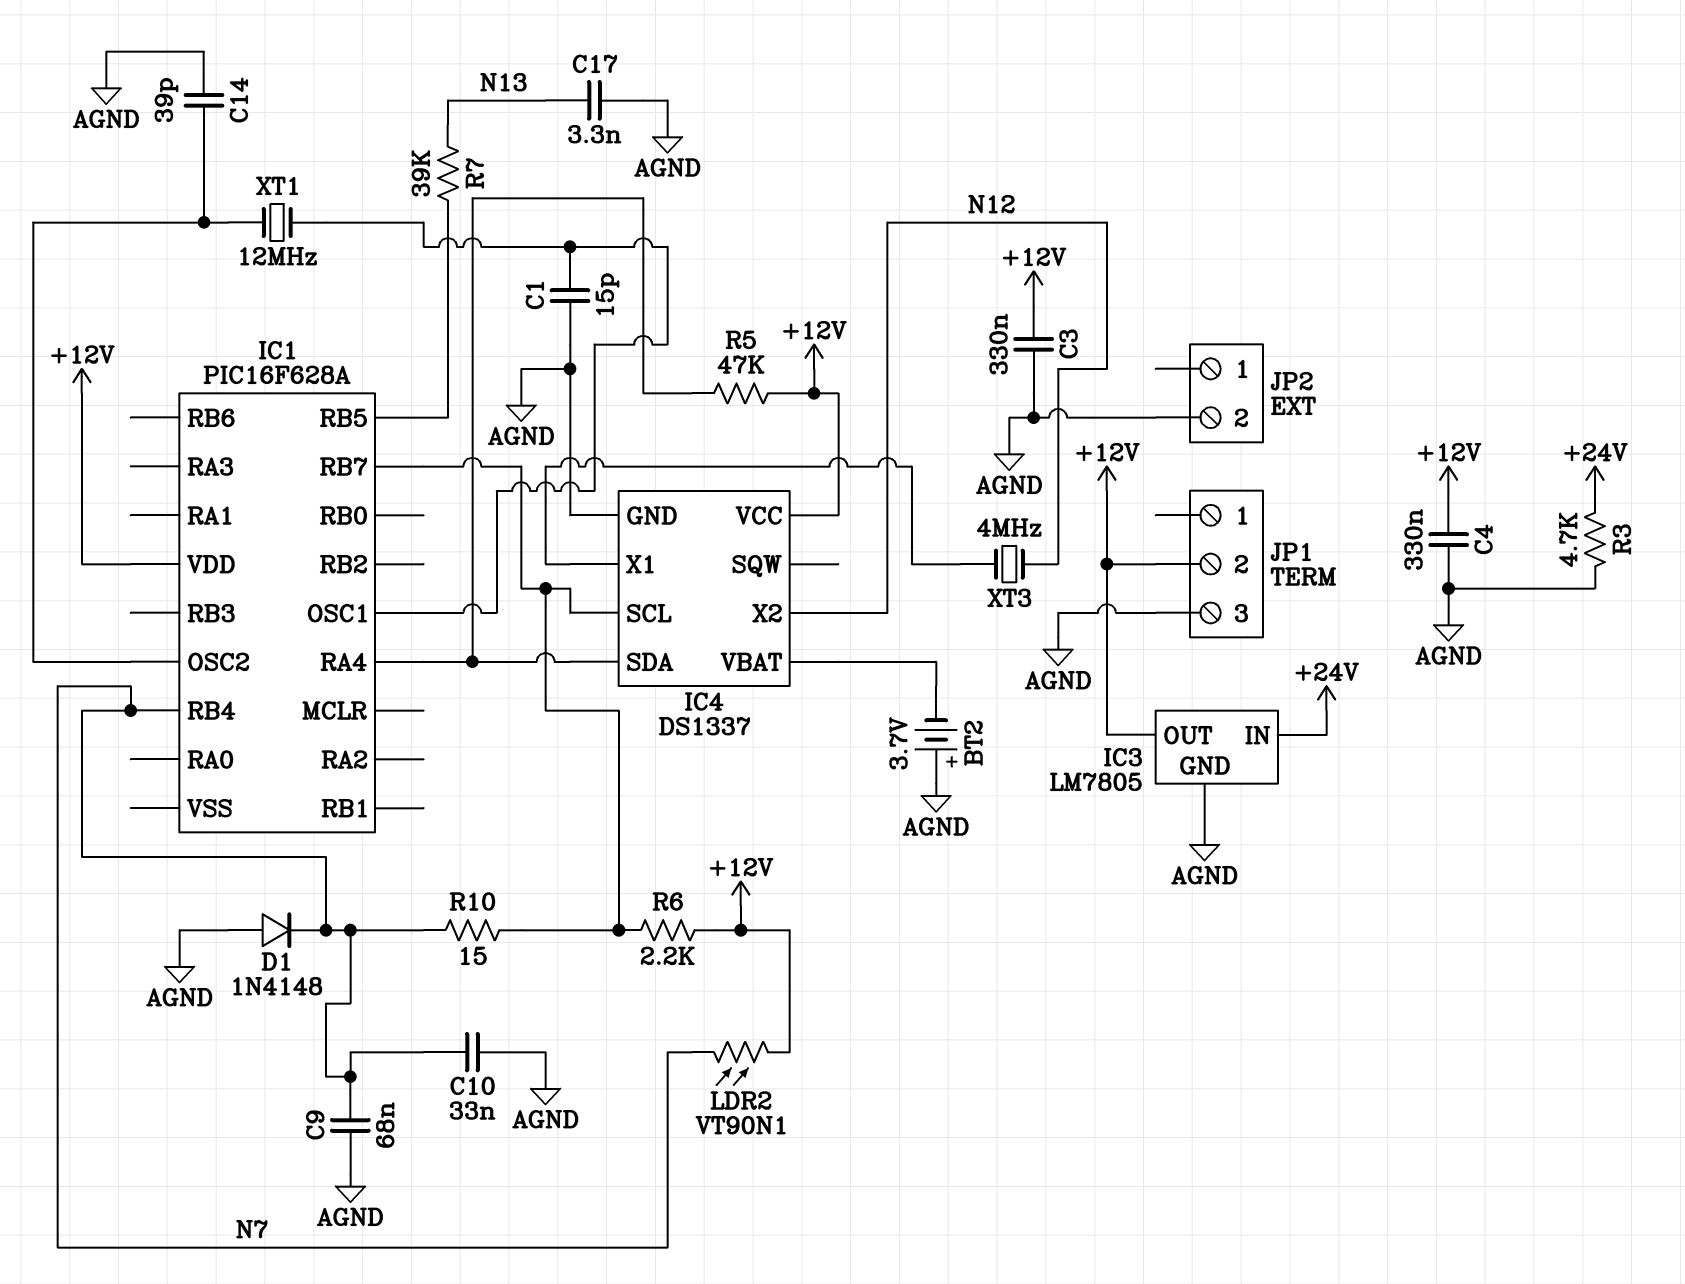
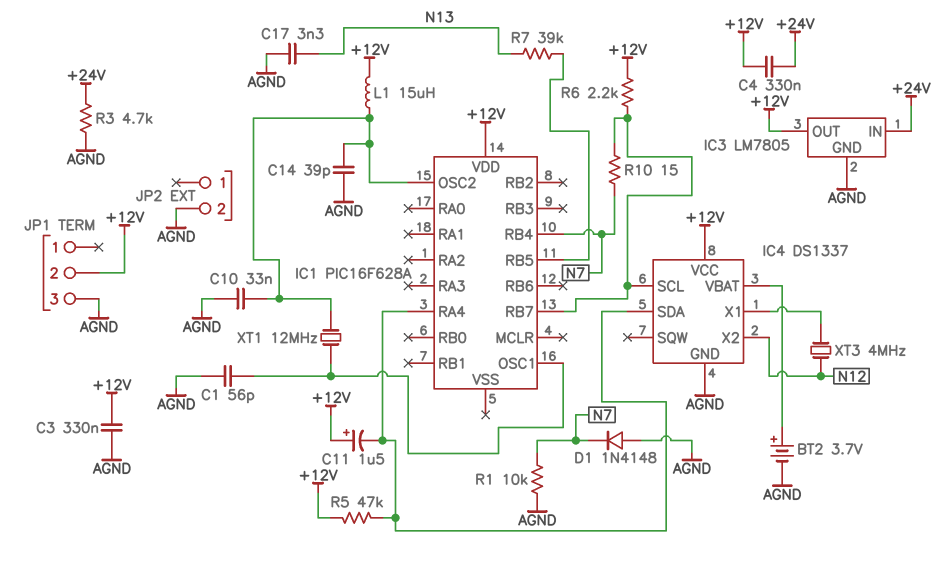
BT2: 3.7V (plus AGND, minus IC4/VBAT) -> 3.7V (plus IC4/VBAT, minus AGND)
C1: 15pF (AGND, IC1/OSC1) -> 56pF (AGND, IC1/OSC1)
C4: 330nF (+12V, AGND) -> 330nF (+12V, +24V)
C9: 68nF (AGND, N7) -> none
C10: 33nF (AGND, N7) -> 33nF (AGND, IC1/OSC2)
C11: none -> 1.5uF (plus +12V, minus IC1/RA4)
L1: none -> 15uH (+12V, IC1/OSC2)
LDR2: VT90N1 (+12V, N7) -> none
R1: none -> 10k (AGND, N7)

